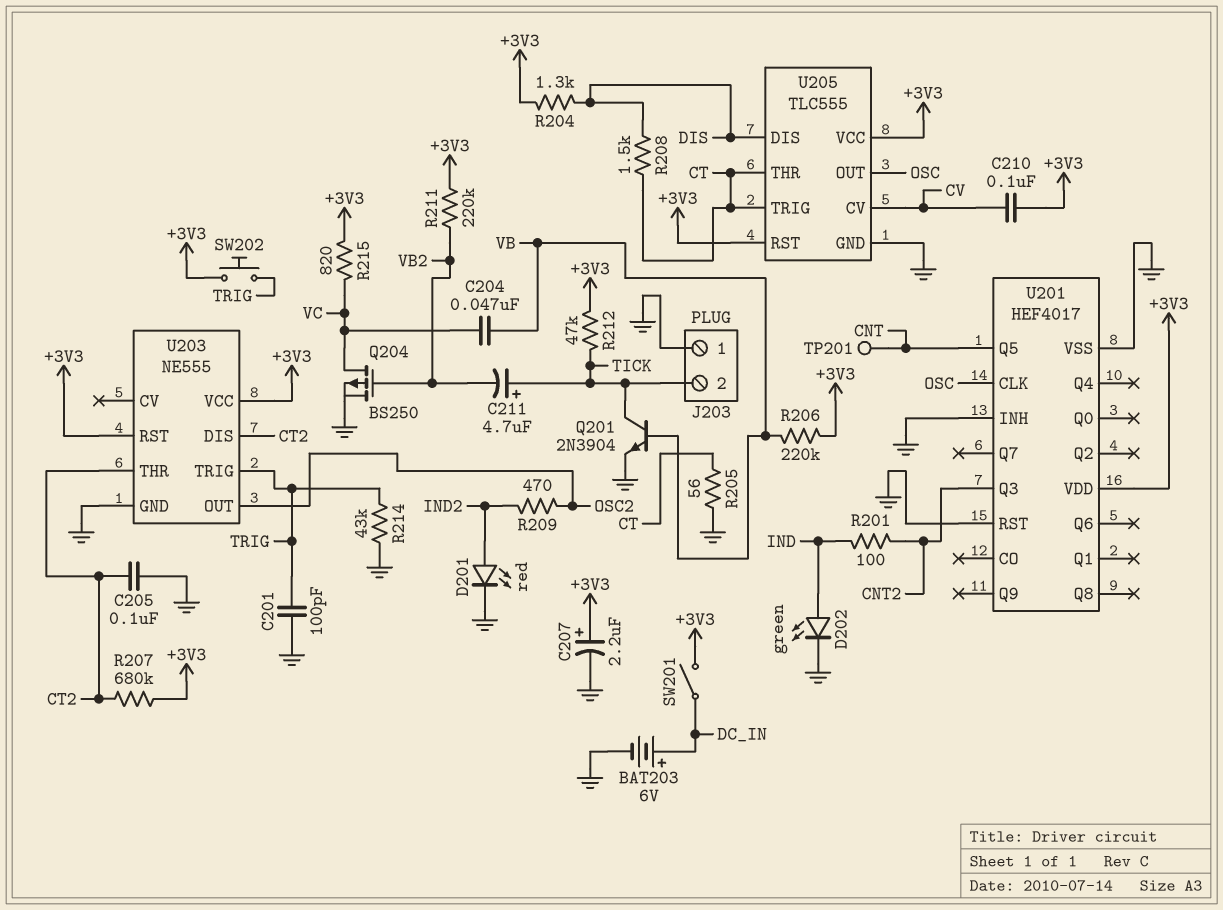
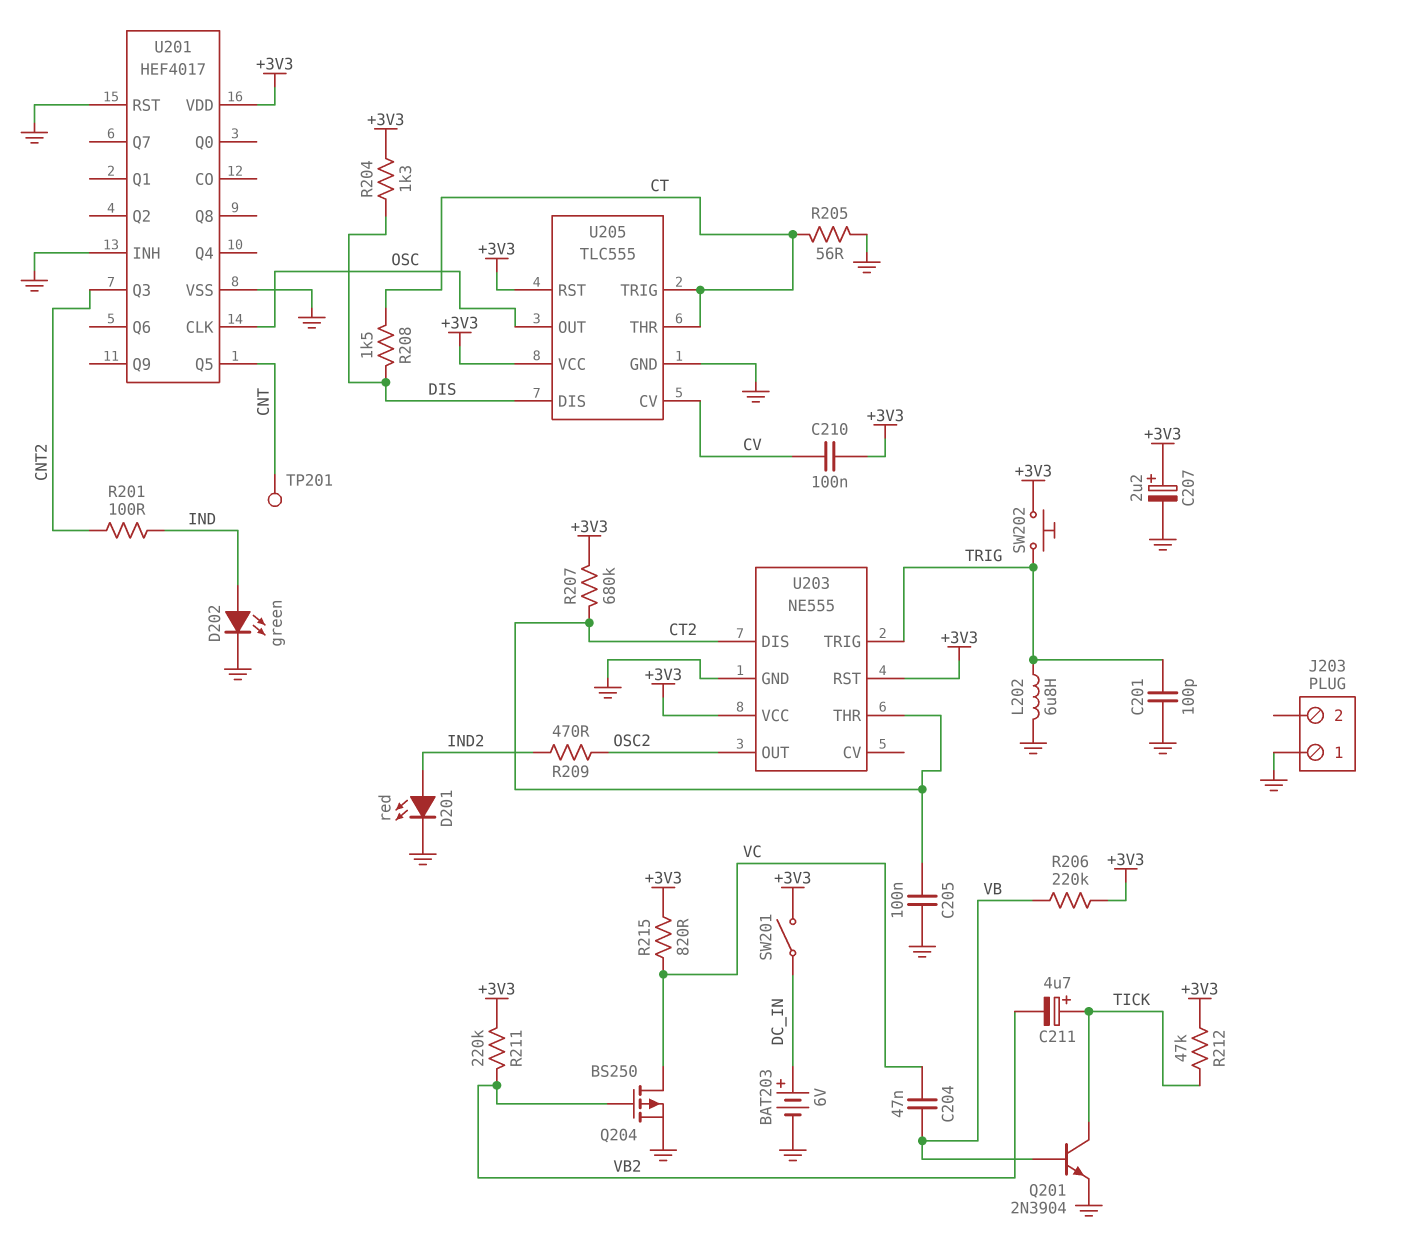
J203 pin 2: TICK -> none
L202: none -> 6.8uH (GND, TRIG)
R214: 43k (GND, TRIG) -> none

